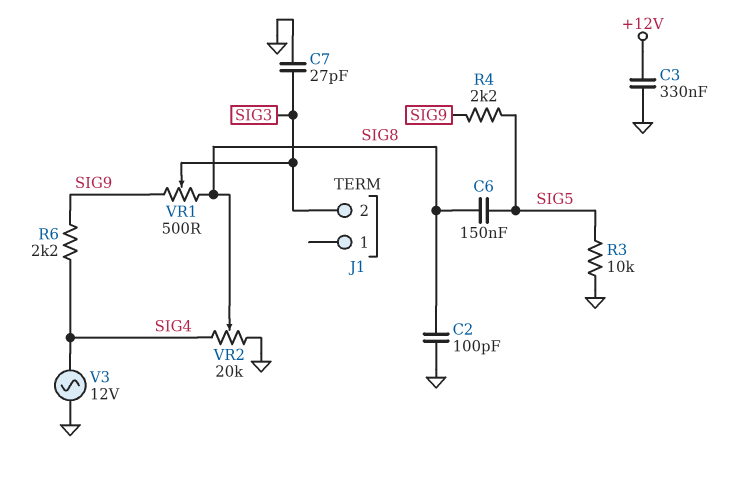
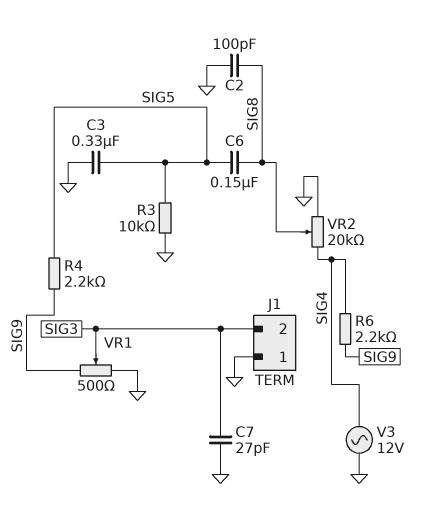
C3: 330nF (+12V, GND) -> 330nF (GND, SIG5)
J1 pin 1: none -> GND
VR1: 500 (SIG8, SIG9, wiper SIG3) -> 500 (GND, SIG9, wiper SIG3)

